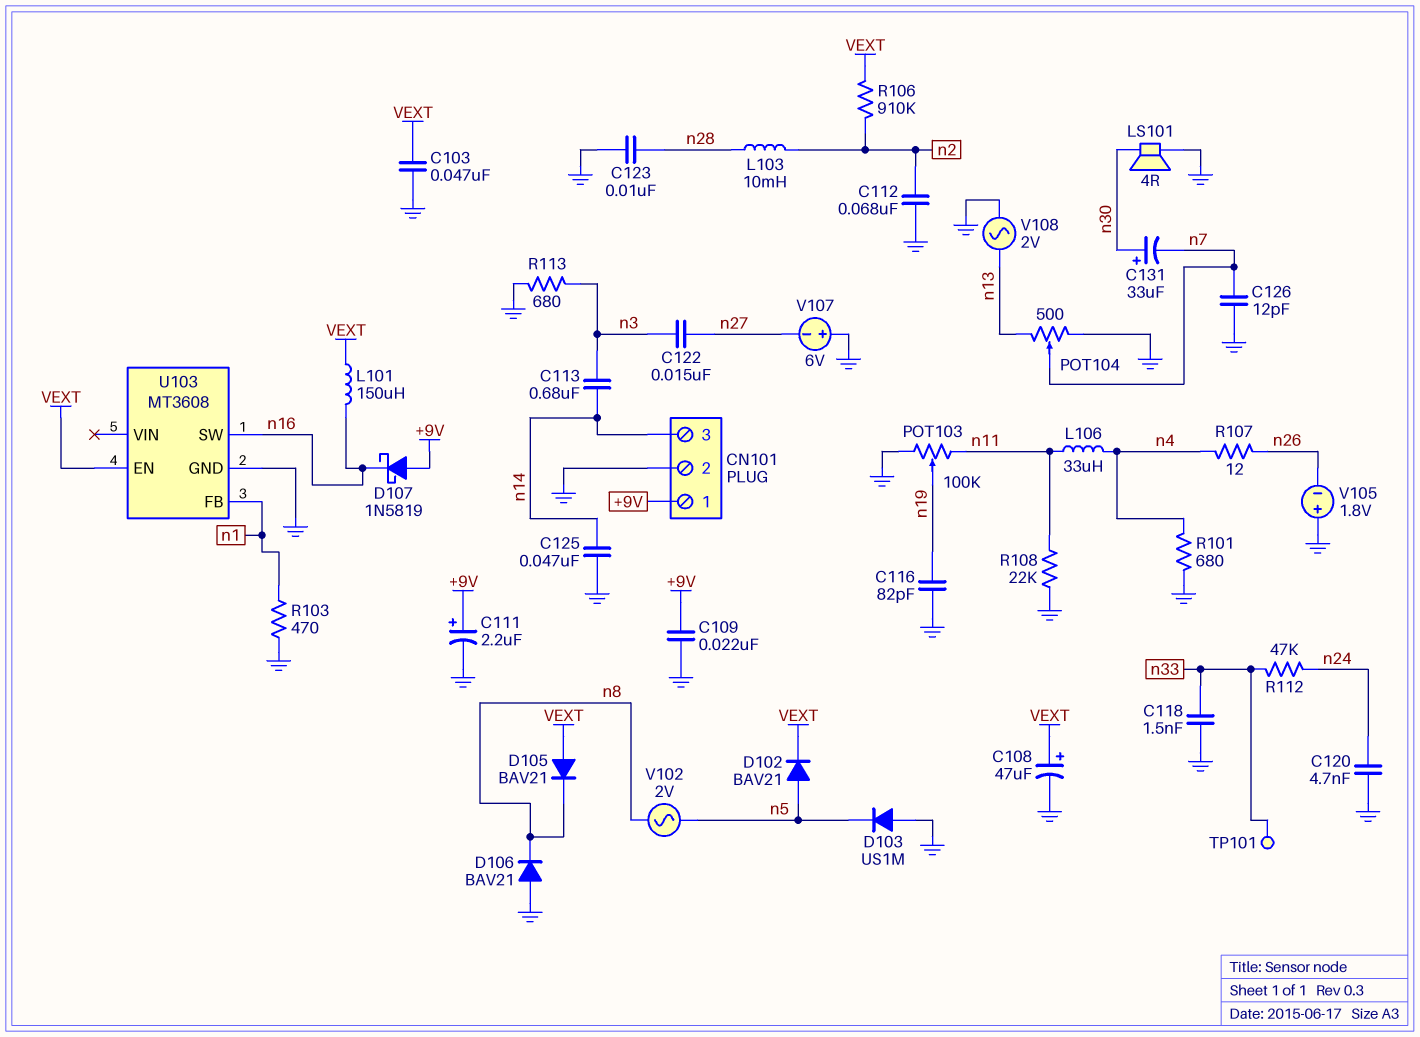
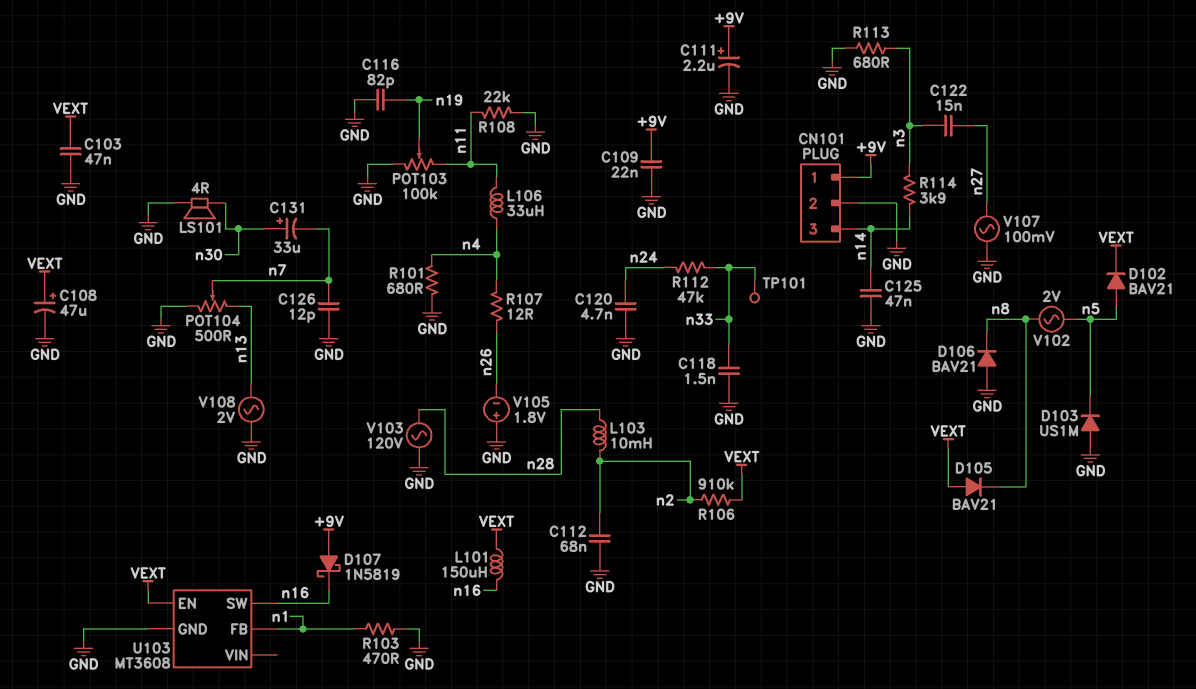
C113: 680nF (n3, n14) -> none
C123: 10nF (GND, n28) -> none
R114: none -> 3.9k (n3, n14)
V103: none -> AC 120V (GND, n28)
V107: 6V (plus GND, minus n27) -> AC 100mV (GND, n27)

